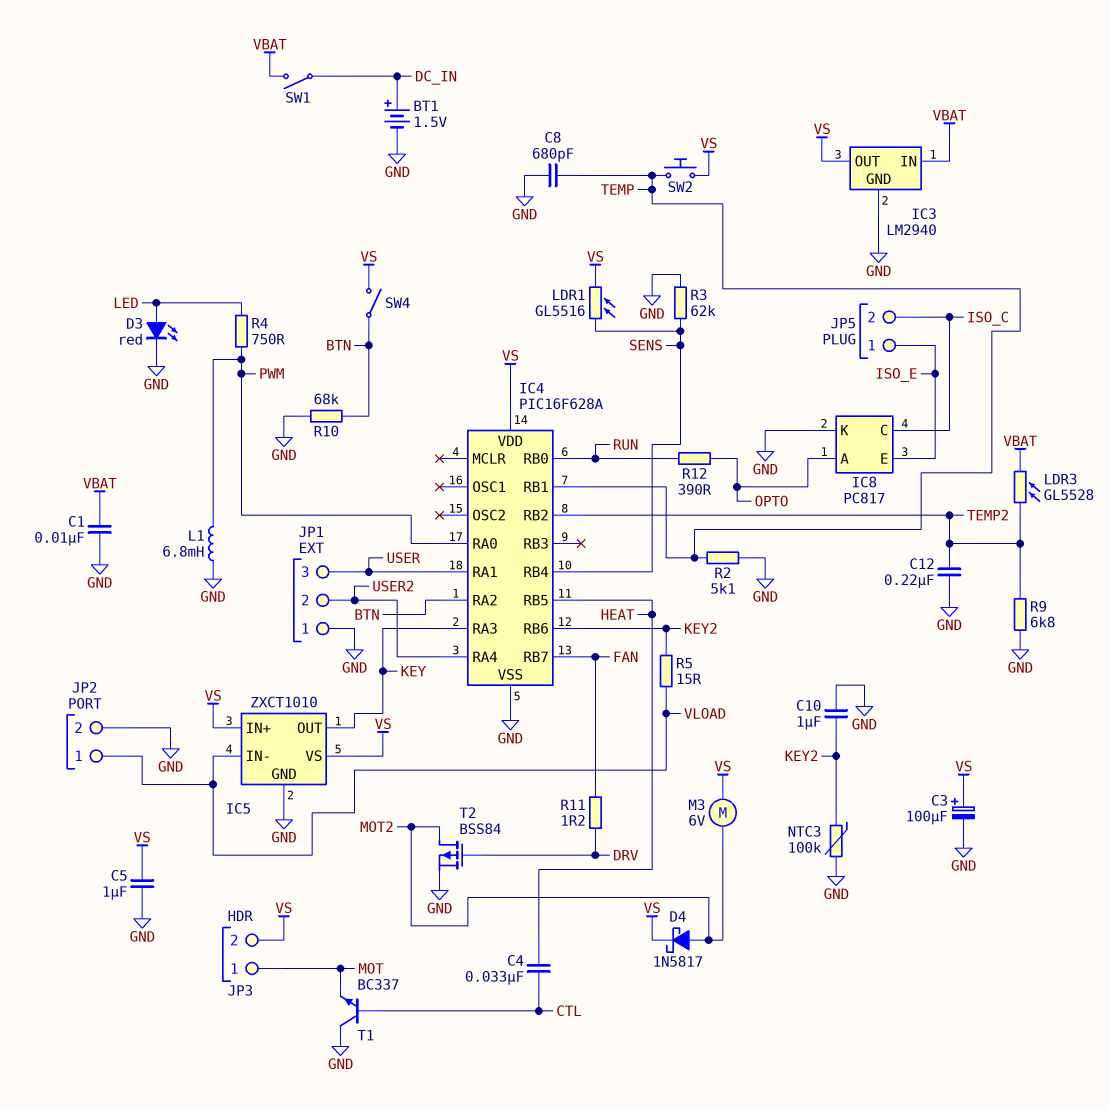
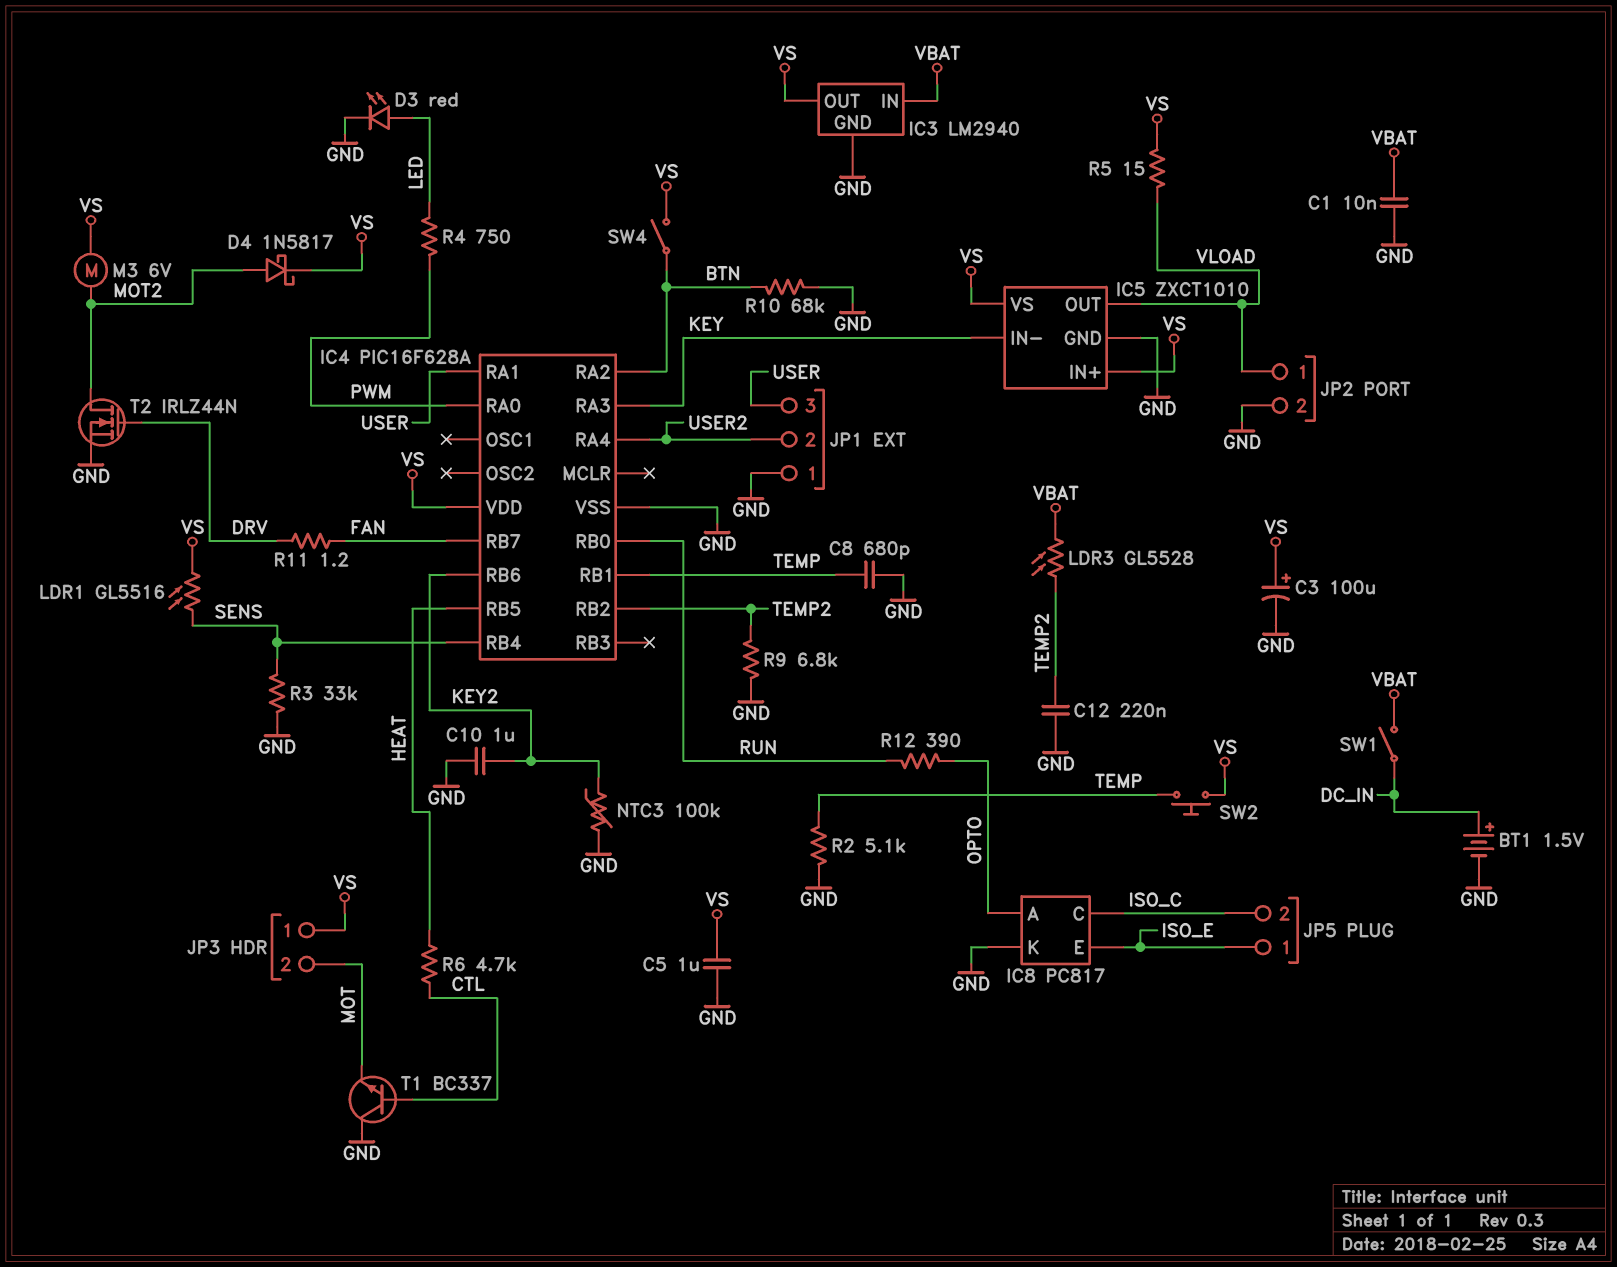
C4: 33nF (CTL, HEAT) -> none
IC5 pin IN-: VLOAD -> KEY
IC5 pin OUT: KEY -> VLOAD
JP3 pin 1: MOT -> VS
JP3 pin 2: VS -> MOT
L1: 6.8mH (GND, PWM) -> none
R3: 62k (GND, SENS) -> 33k (GND, SENS)
R5: 15 (KEY2, VLOAD) -> 15 (VLOAD, VS)
R6: none -> 4.7k (CTL, HEAT)
T2: PMOS BSS84 (G DRV, D MOT2, S GND) -> NMOS IRLZ44N (G DRV, D MOT2, S GND)

